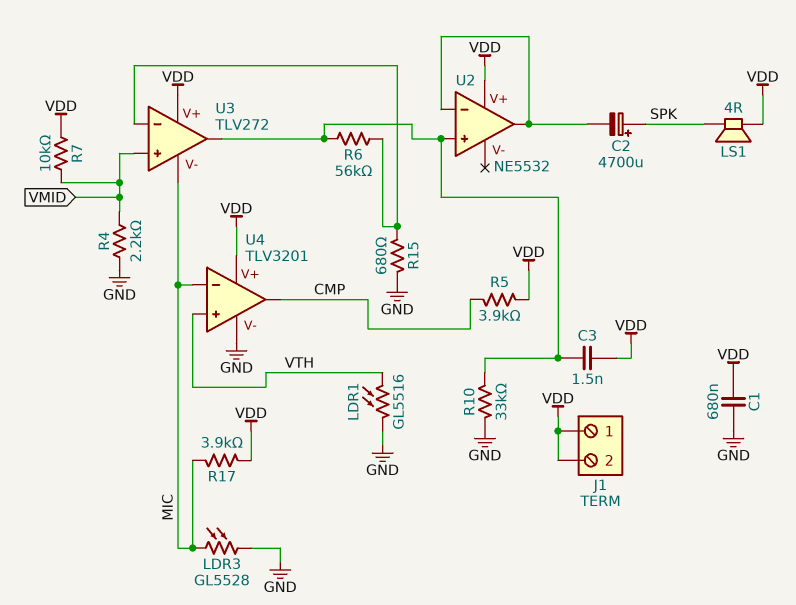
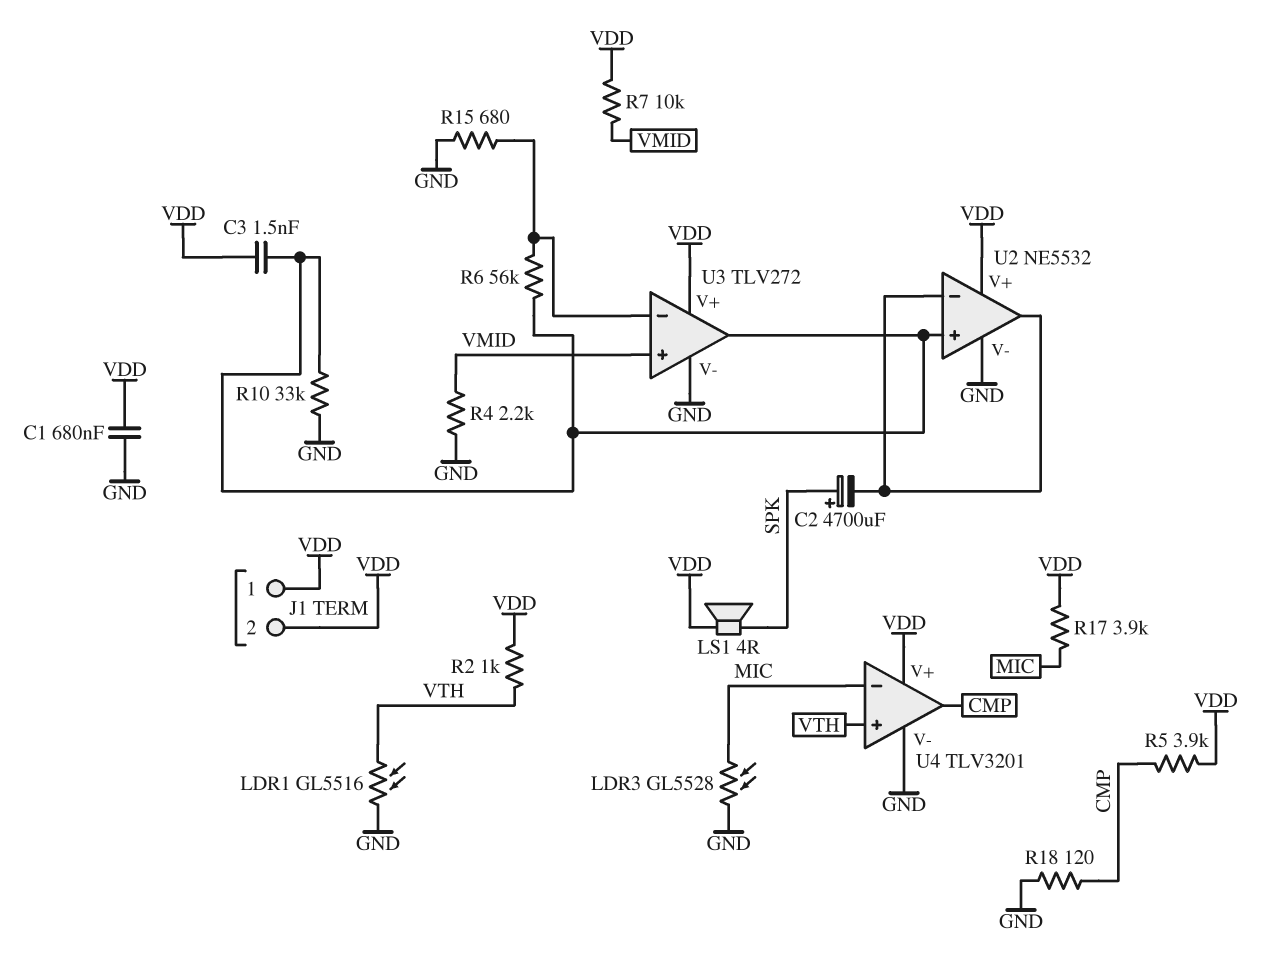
R2: none -> 1k (VDD, VTH)
R18: none -> 120 (CMP, GND)
U2 pin V-: none -> GND
U3 pin V-: MIC -> GND

